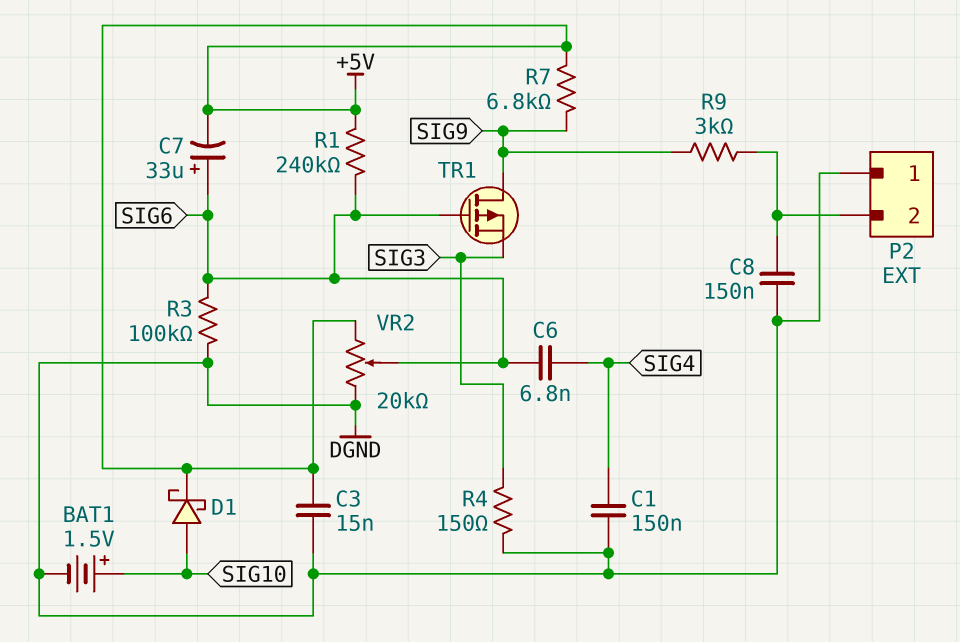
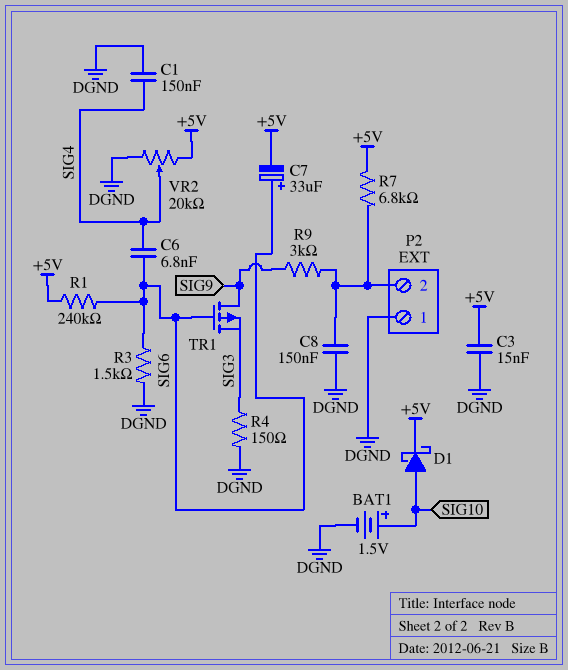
R3: 100k (DGND, SIG6) -> 1.5k (DGND, SIG6)
R7: 6.8k (+5V, SIG9) -> 6.8k (+5V, P2/2)
VR2: 20k (+5V, DGND, wiper SIG6) -> 20k (+5V, DGND, wiper SIG4)

